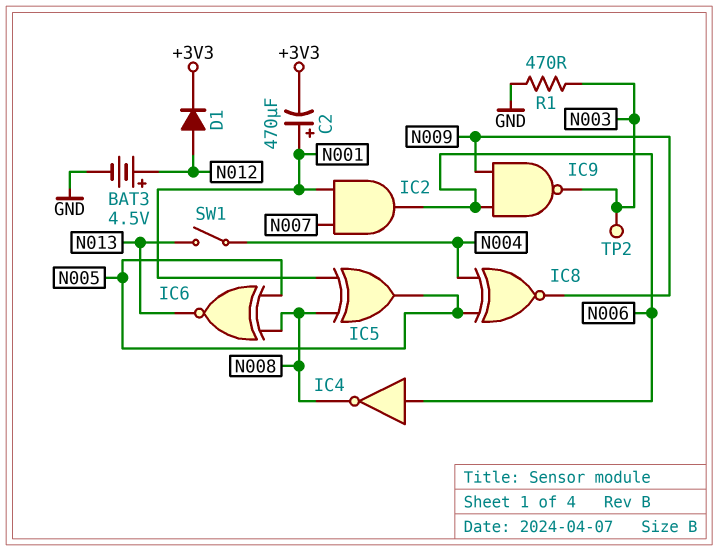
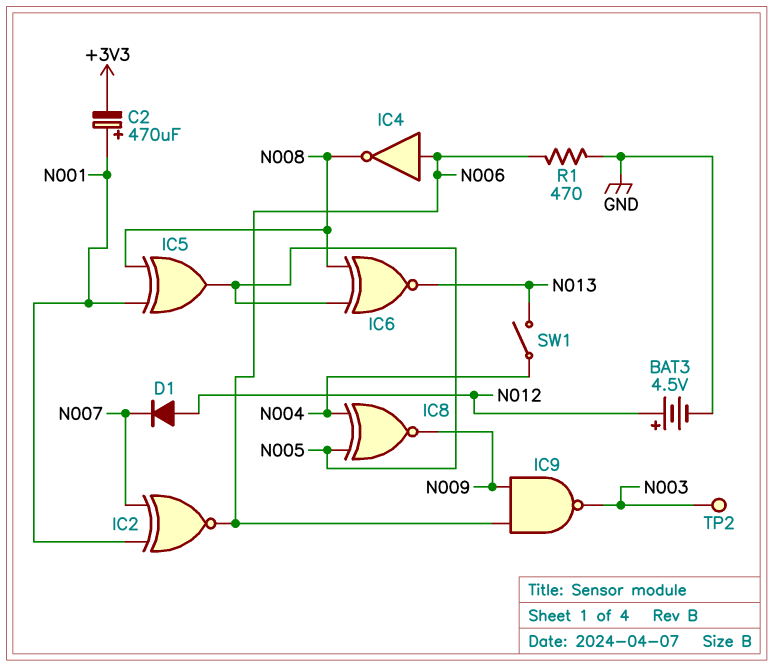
D1: diode (A N012, K +3V3) -> diode (A N012, K N007)
IC2: AND (in N001, in N007, out N006) -> XNOR (in N001, in N007, out N006)
R1: 470 (GND, N003) -> 470 (GND, N006)

